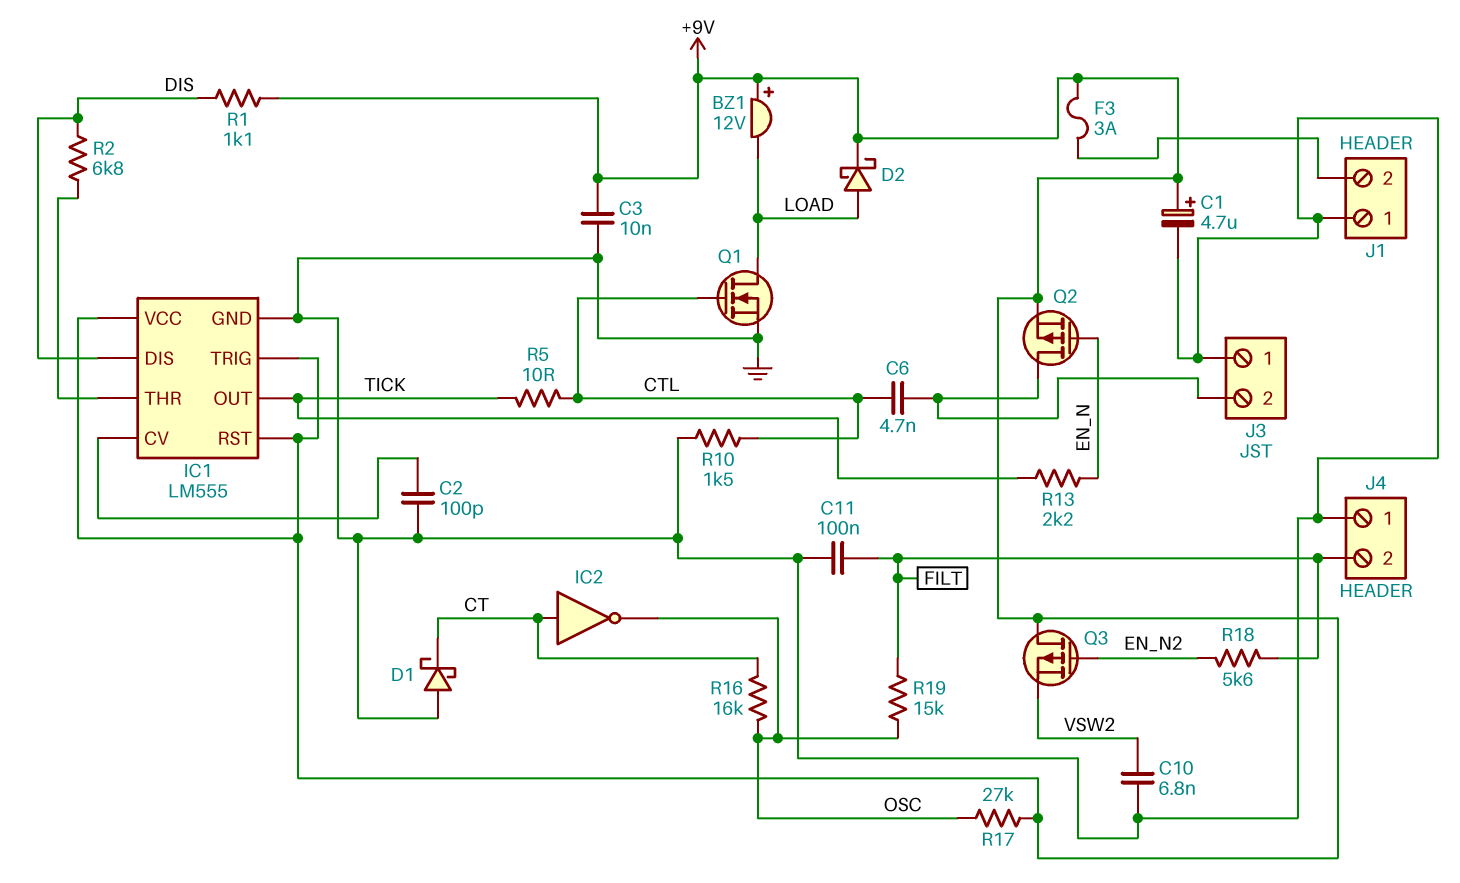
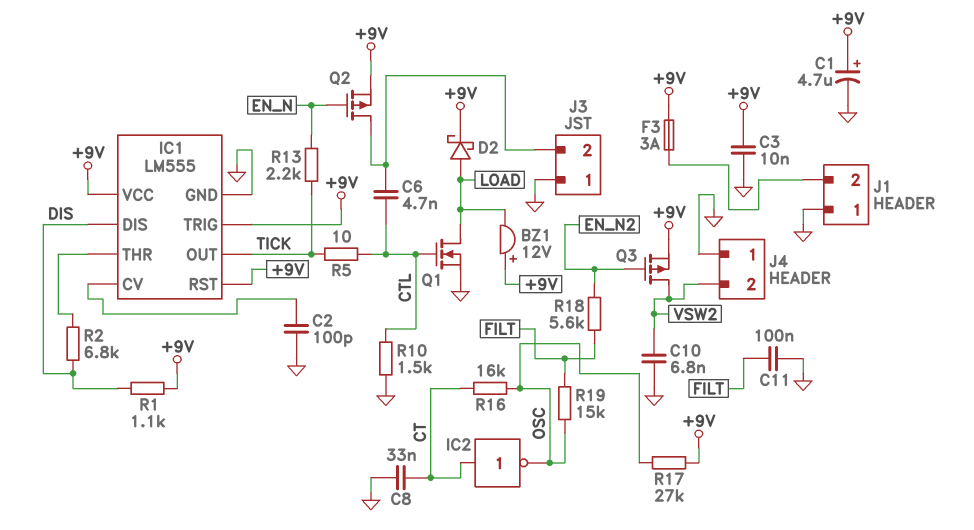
C8: none -> 33nF (CT, GND)
D1: schottky (A GND, K CT) -> none
J4 pin 2: FILT -> VSW2
Q3: PMOS (G EN_N2, D +9V, S VSW2) -> PMOS (G EN_N2, D VSW2, S +9V)

